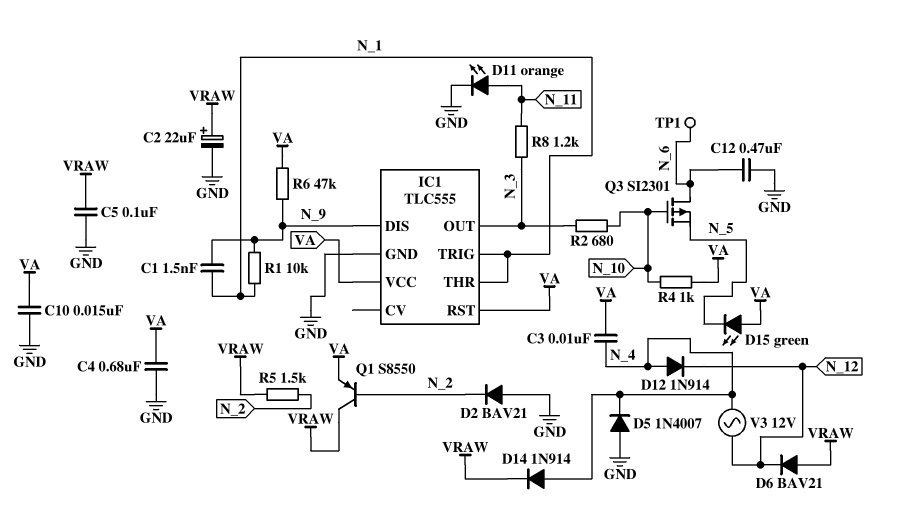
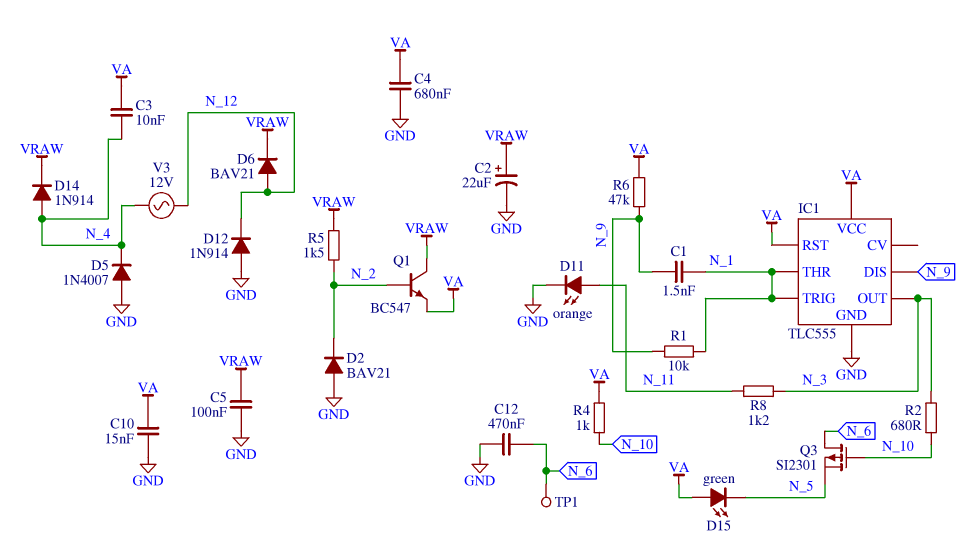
D6: diode BAV21 (A VRAW, K N_12) -> diode BAV21 (A N_12, K VRAW)
D12: diode 1N914 (A N_4, K N_12) -> diode 1N914 (A GND, K N_12)
Q1: PNP S8550 (B N_2, C VRAW, E VA) -> NPN BC547 (B N_2, C VRAW, E VA)

